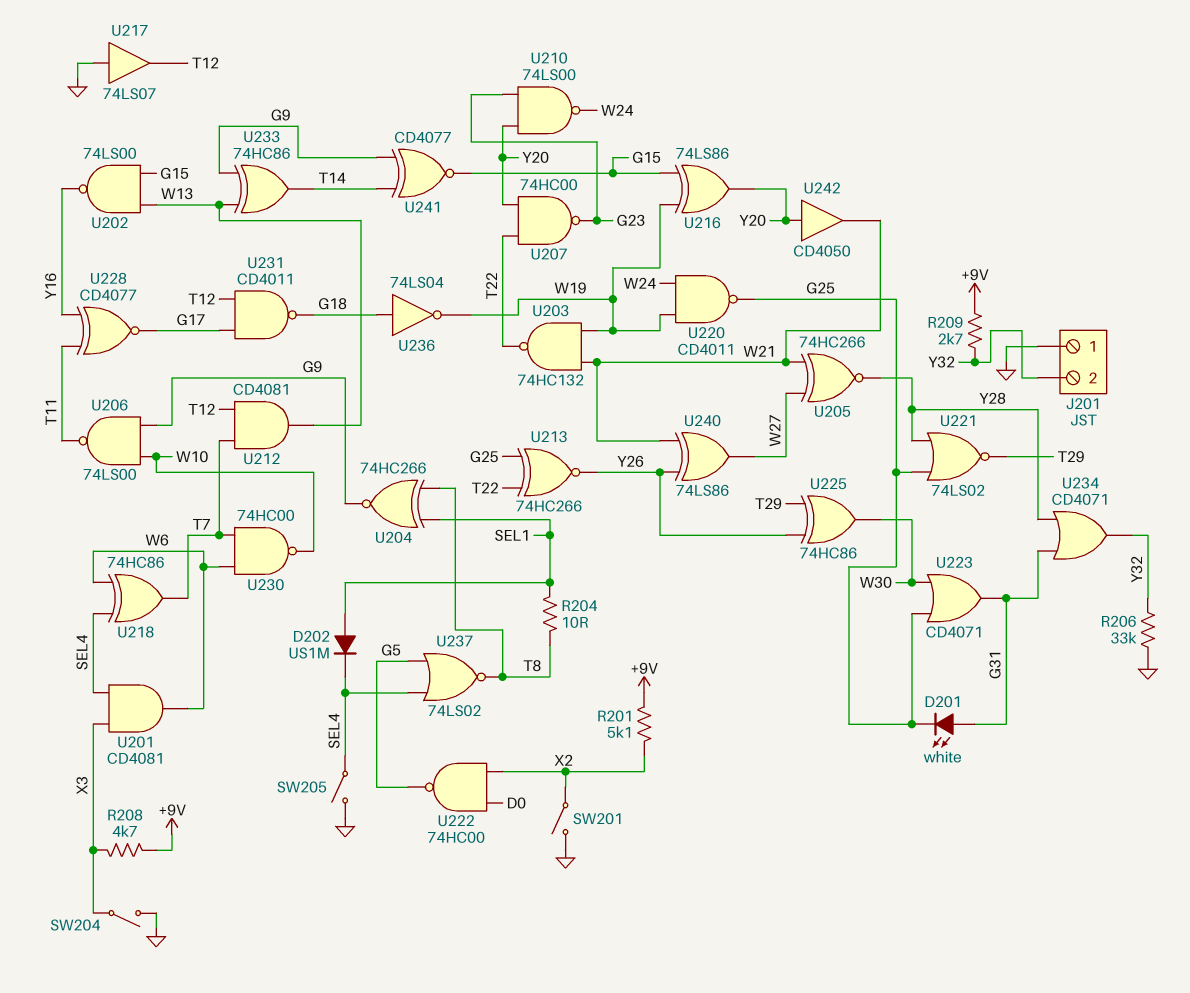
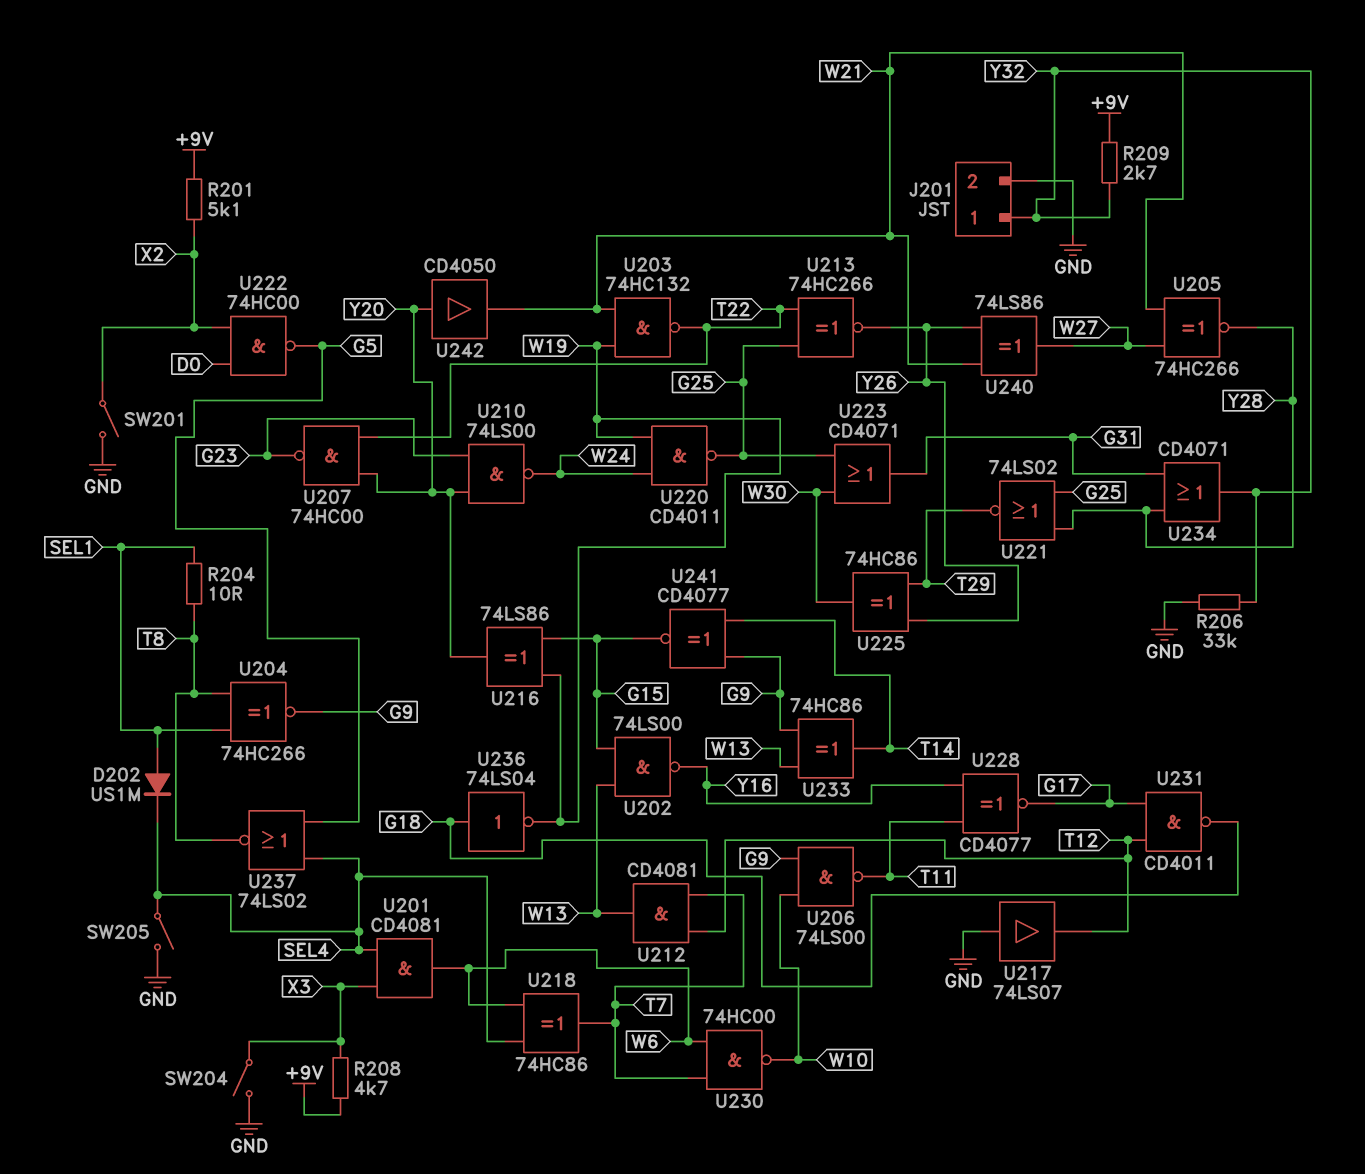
D201: LED white (A G31, K G25) -> none
J201 pin 1: GND -> Y32
J201 pin 2: Y32 -> GND

